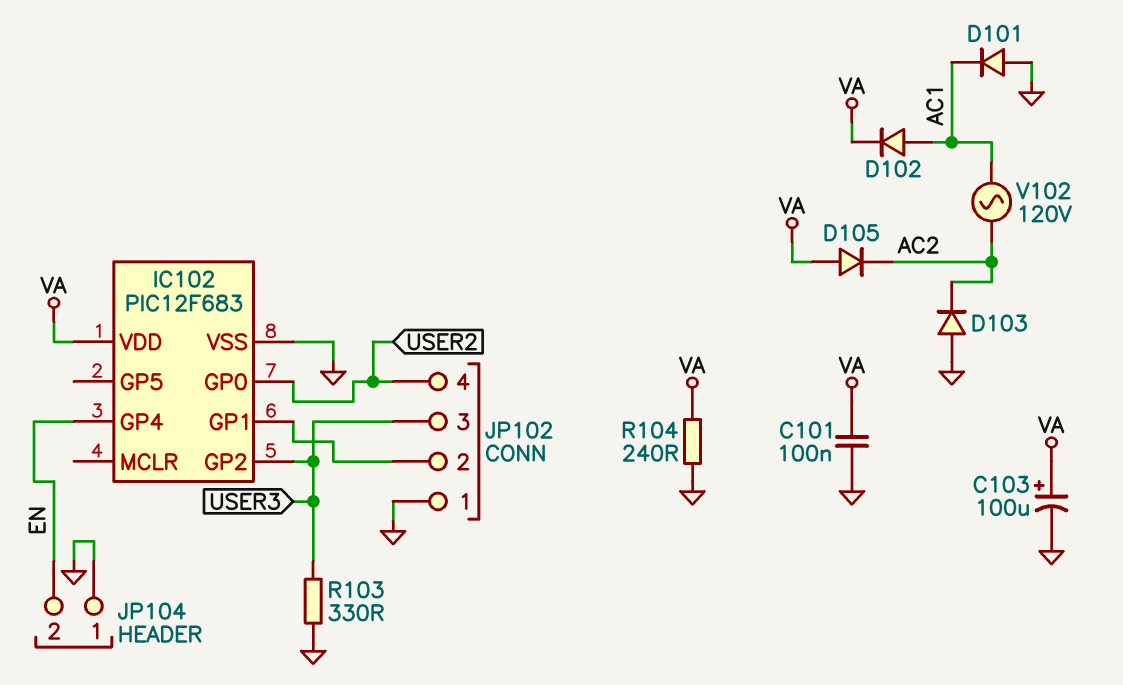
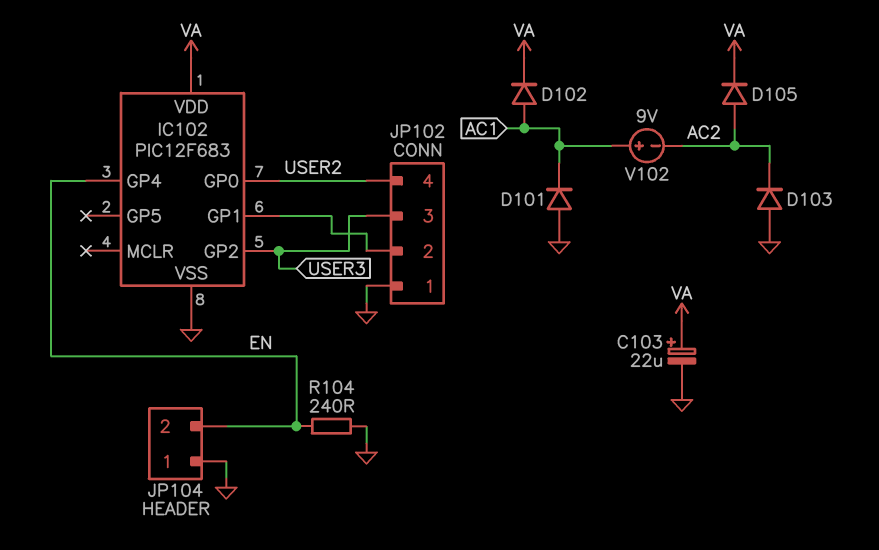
C101: 100nF (GND, VA) -> none
C103: 100uF (plus VA, minus GND) -> 22uF (plus VA, minus GND)
D105: diode (A VA, K AC2) -> diode (A AC2, K VA)
R103: 330 (GND, USER3) -> none
R104: 240 (GND, VA) -> 240 (EN, GND)
V102: AC 120V (AC1, AC2) -> 9V (plus AC1, minus AC2)

